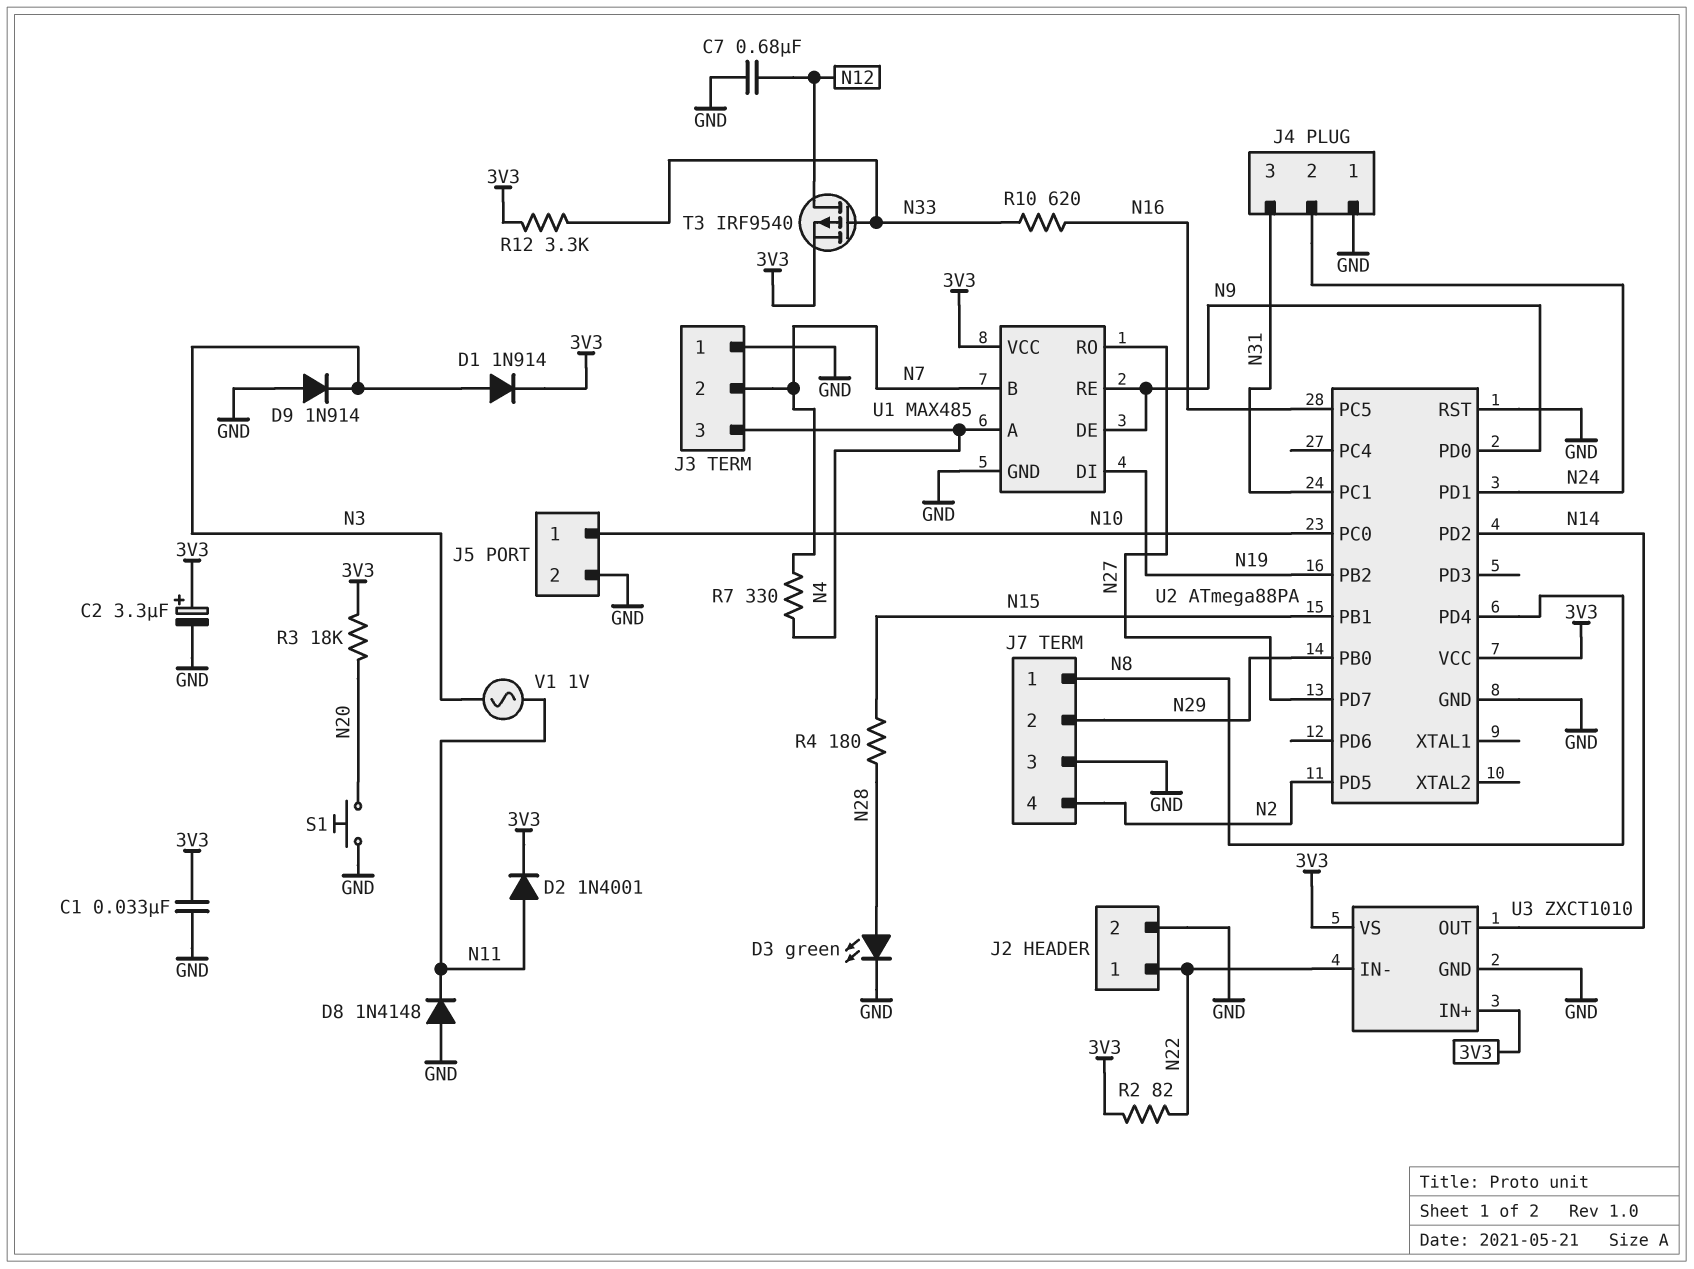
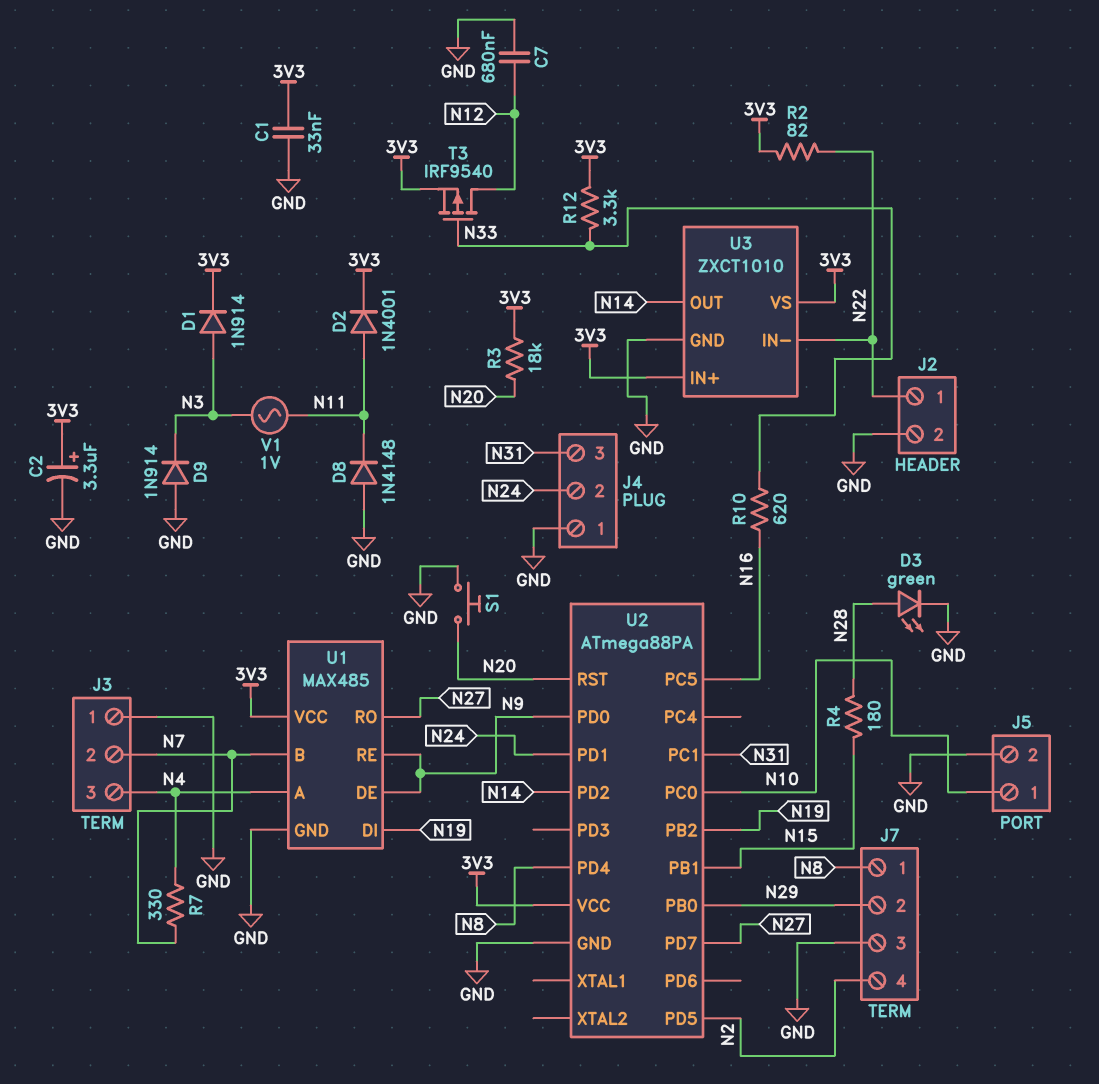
U2 pin RST: GND -> N20

